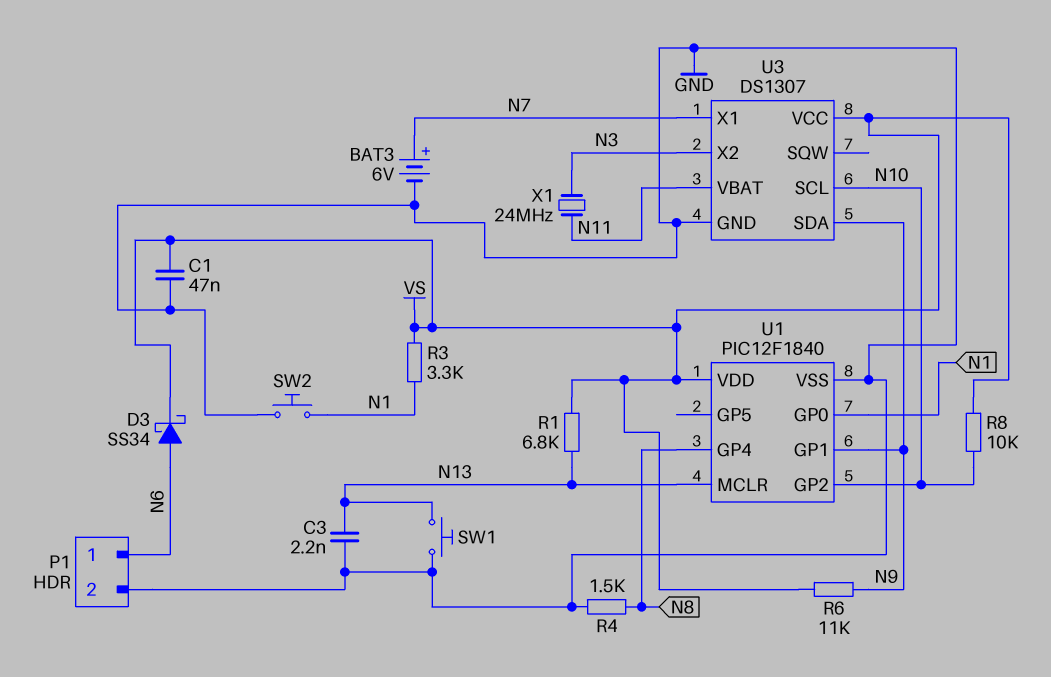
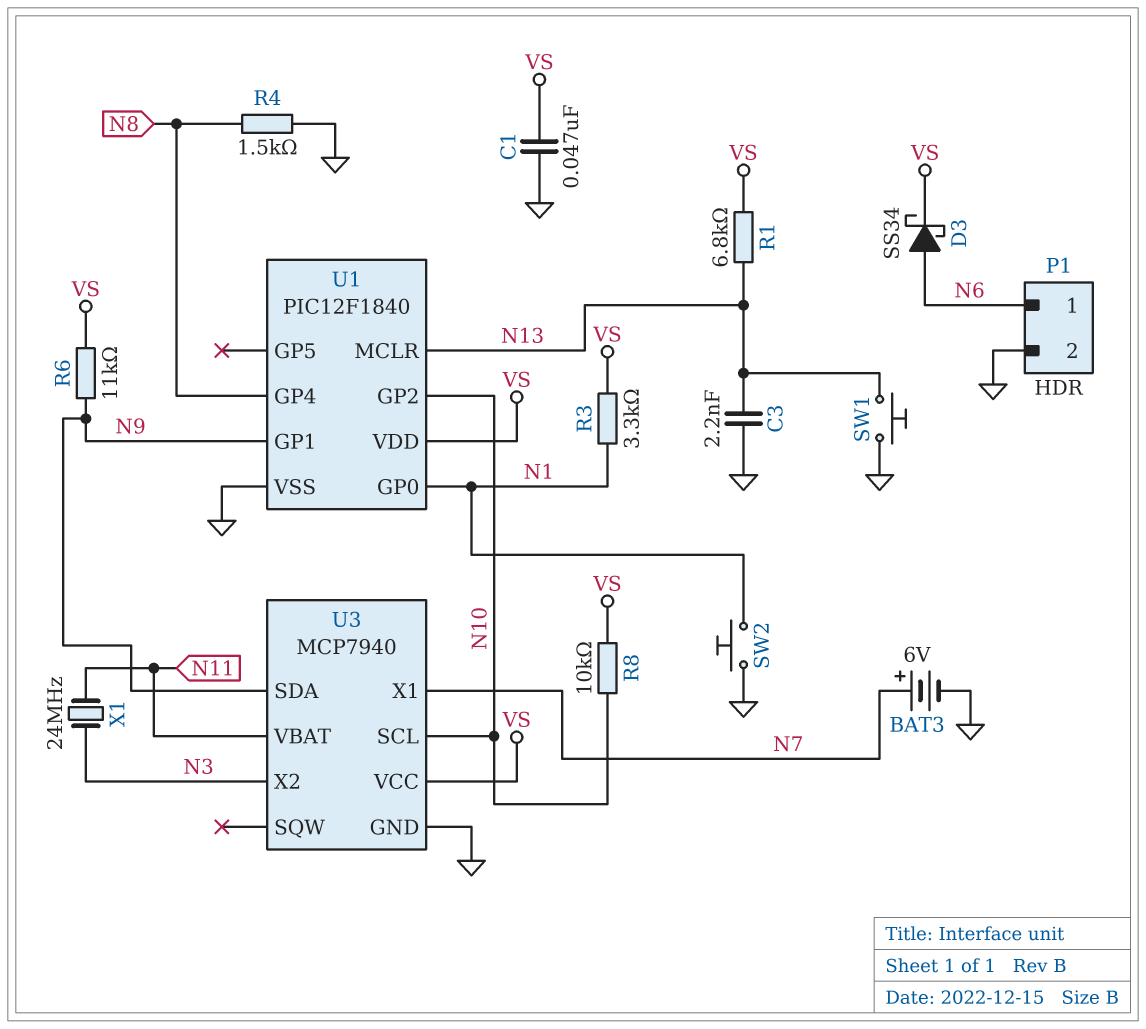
U3: DS1307 -> MCP7940

